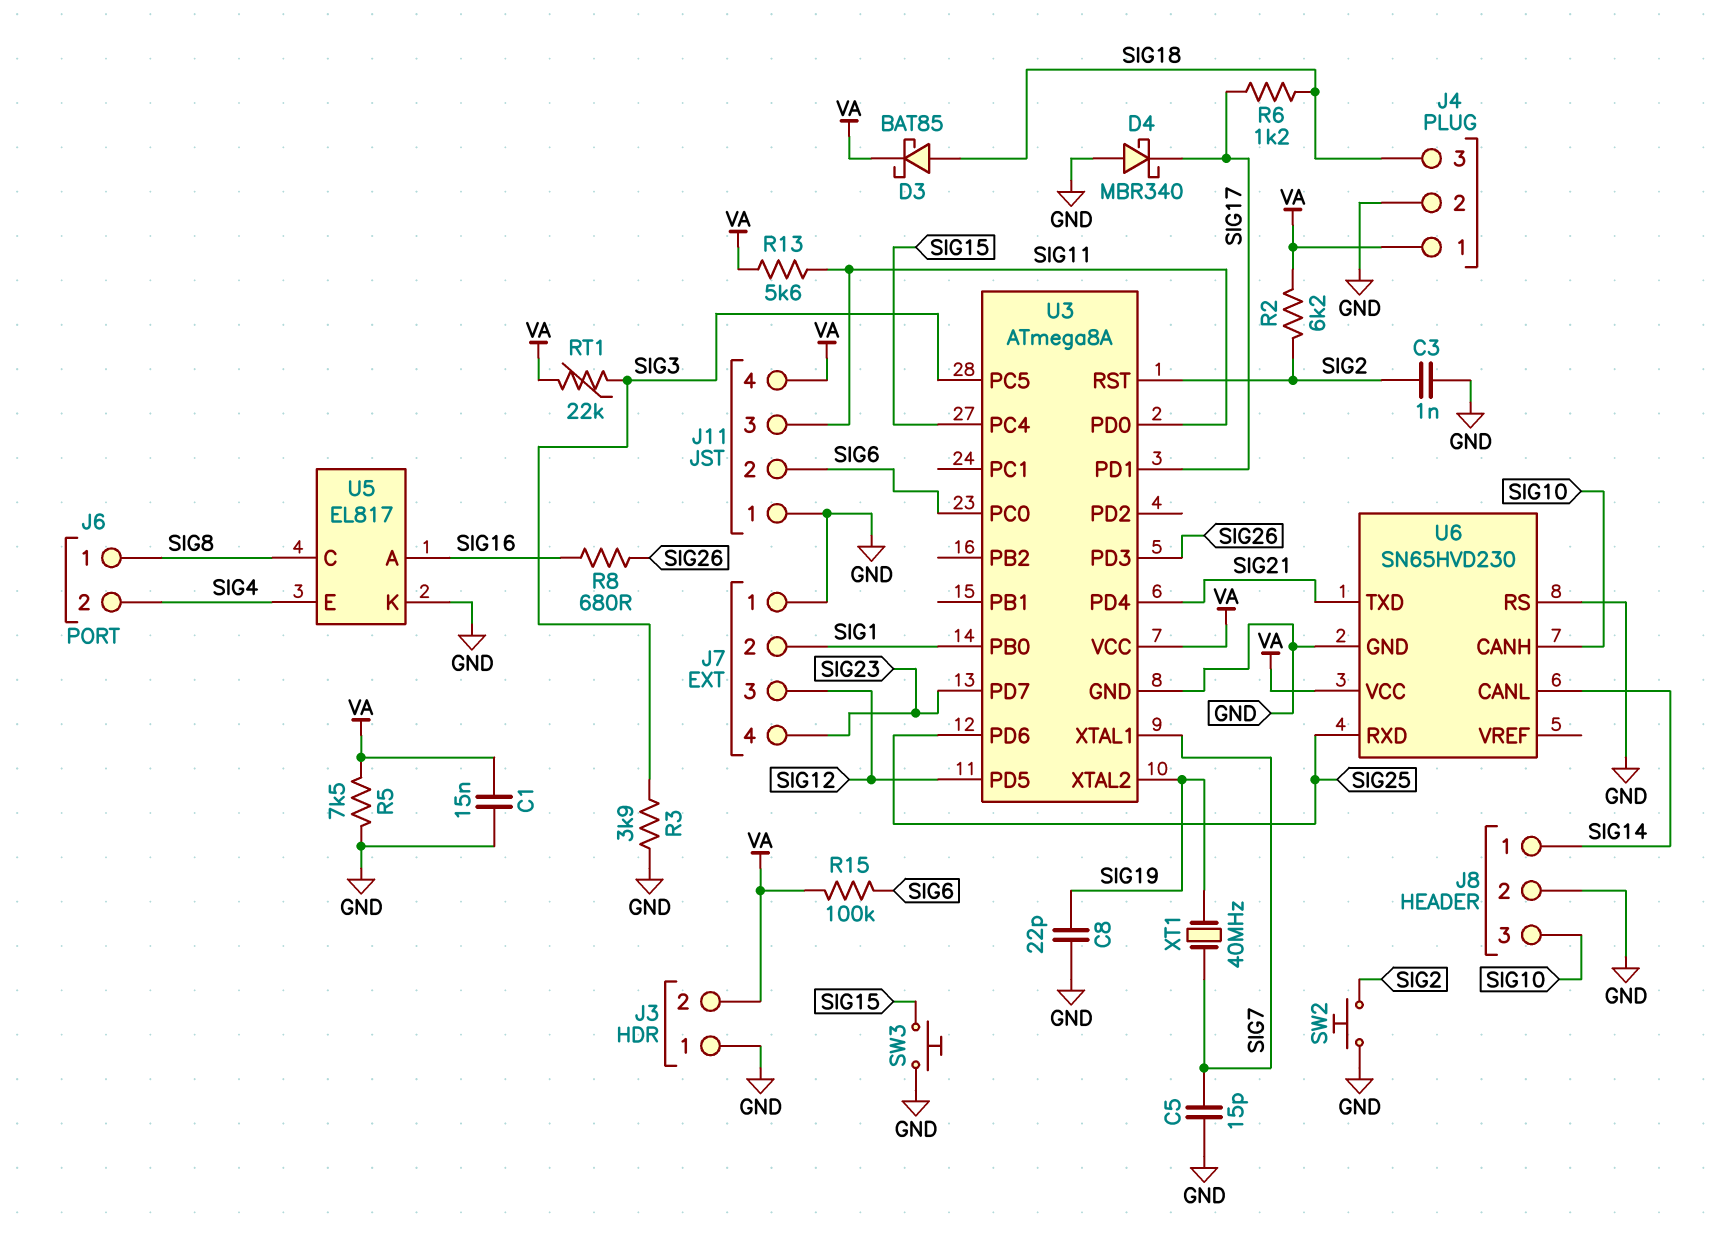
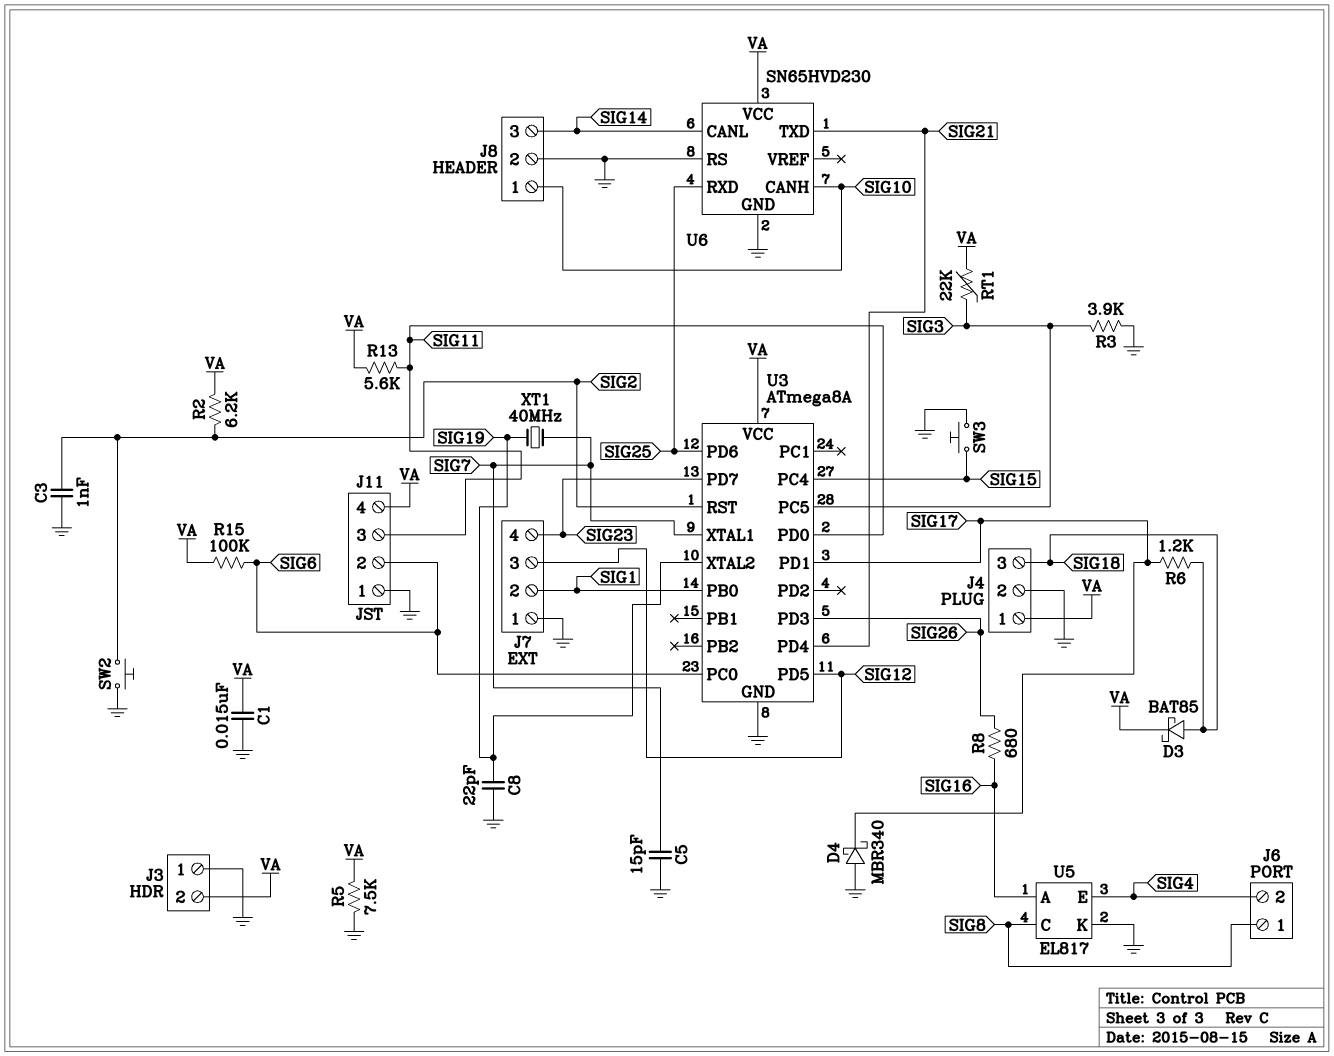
J8 pin 1: SIG14 -> SIG10
J8 pin 3: SIG10 -> SIG14

